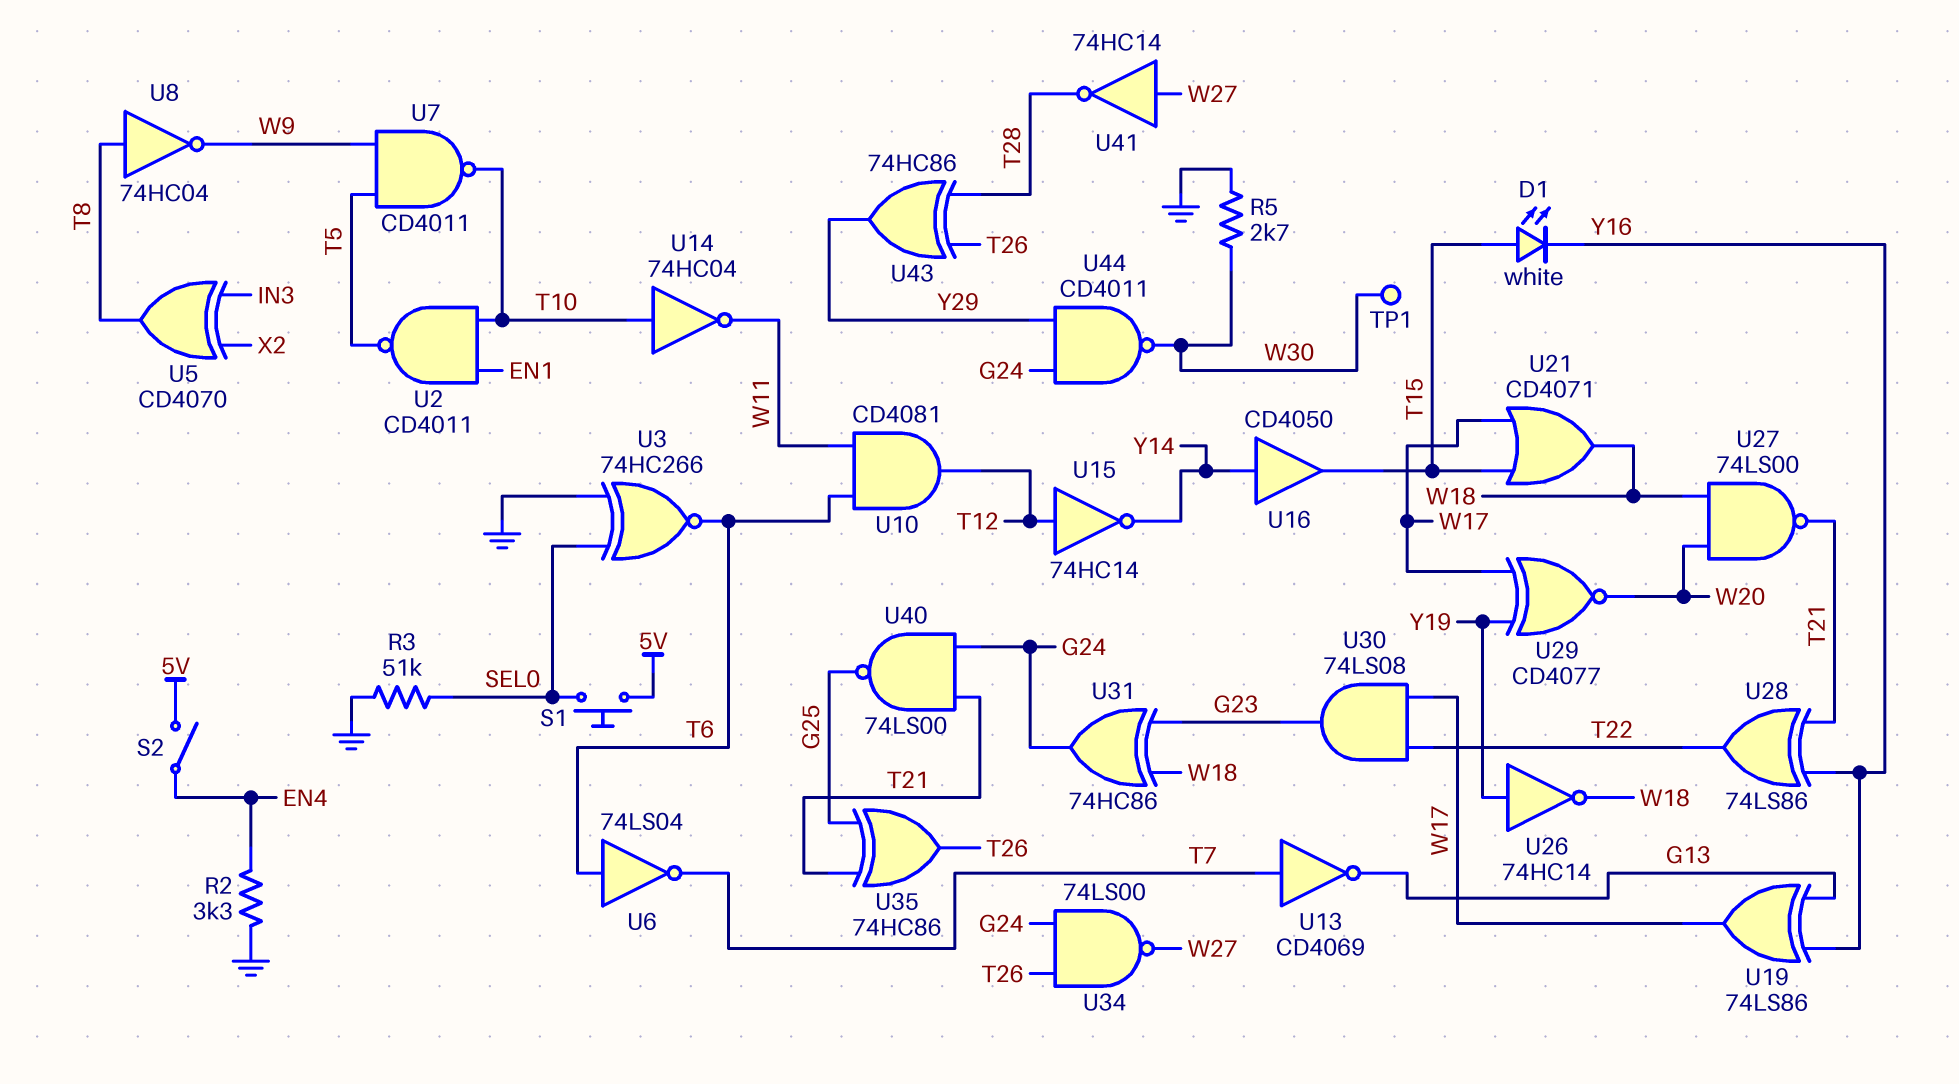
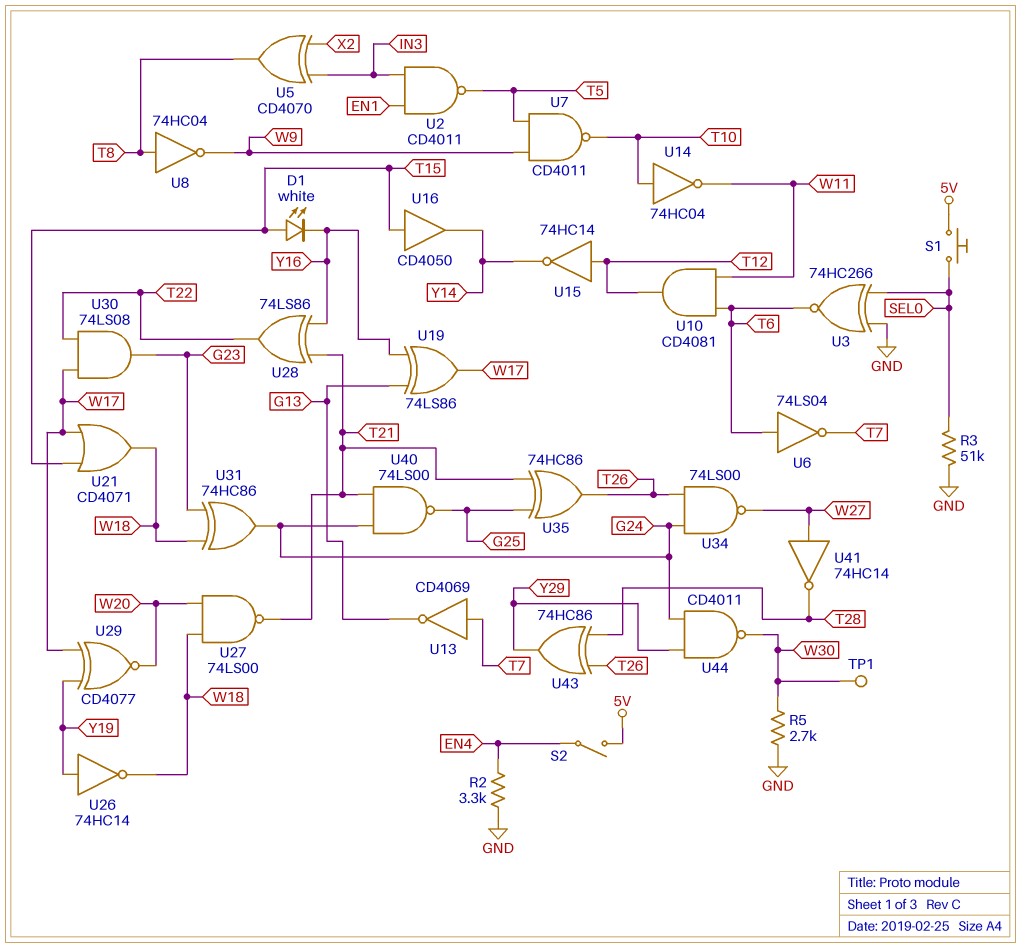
U2: NAND CD4011 (in EN1, in T10, out T5) -> NAND CD4011 (in EN1, in IN3, out T5)
U16: buffer CD4050 (in Y14, out T15) -> buffer CD4050 (in T15, out Y14)

